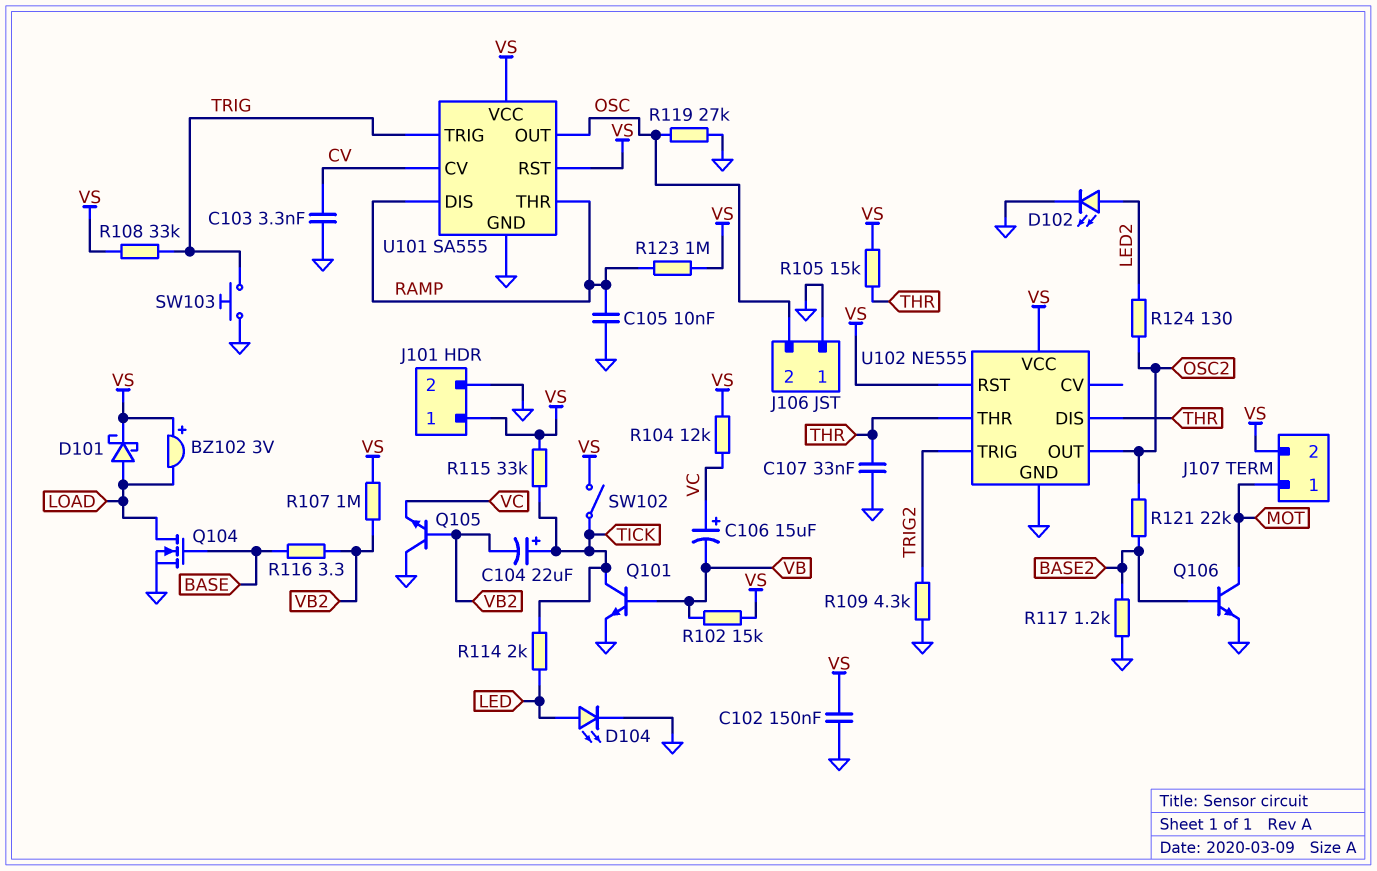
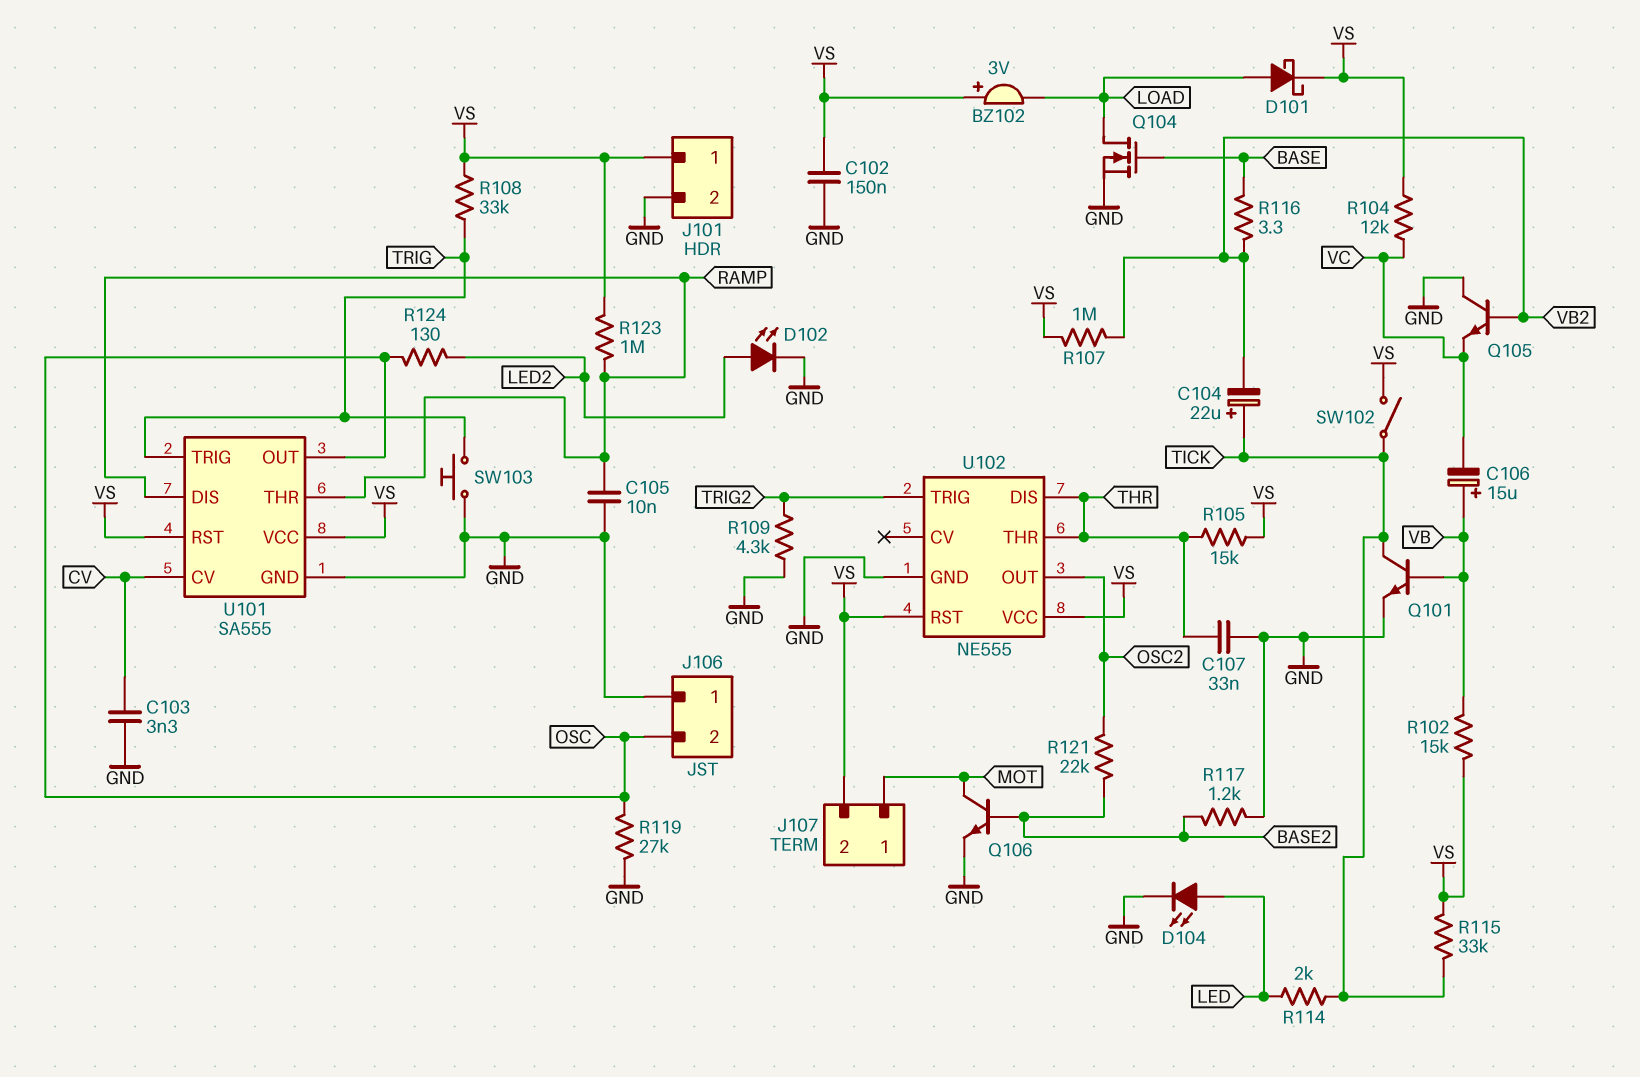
C106: 15uF (plus VC, minus VB) -> 15uF (plus VB, minus VC)
R124: 130 (LED2, OSC2) -> 130 (LED2, OSC)

